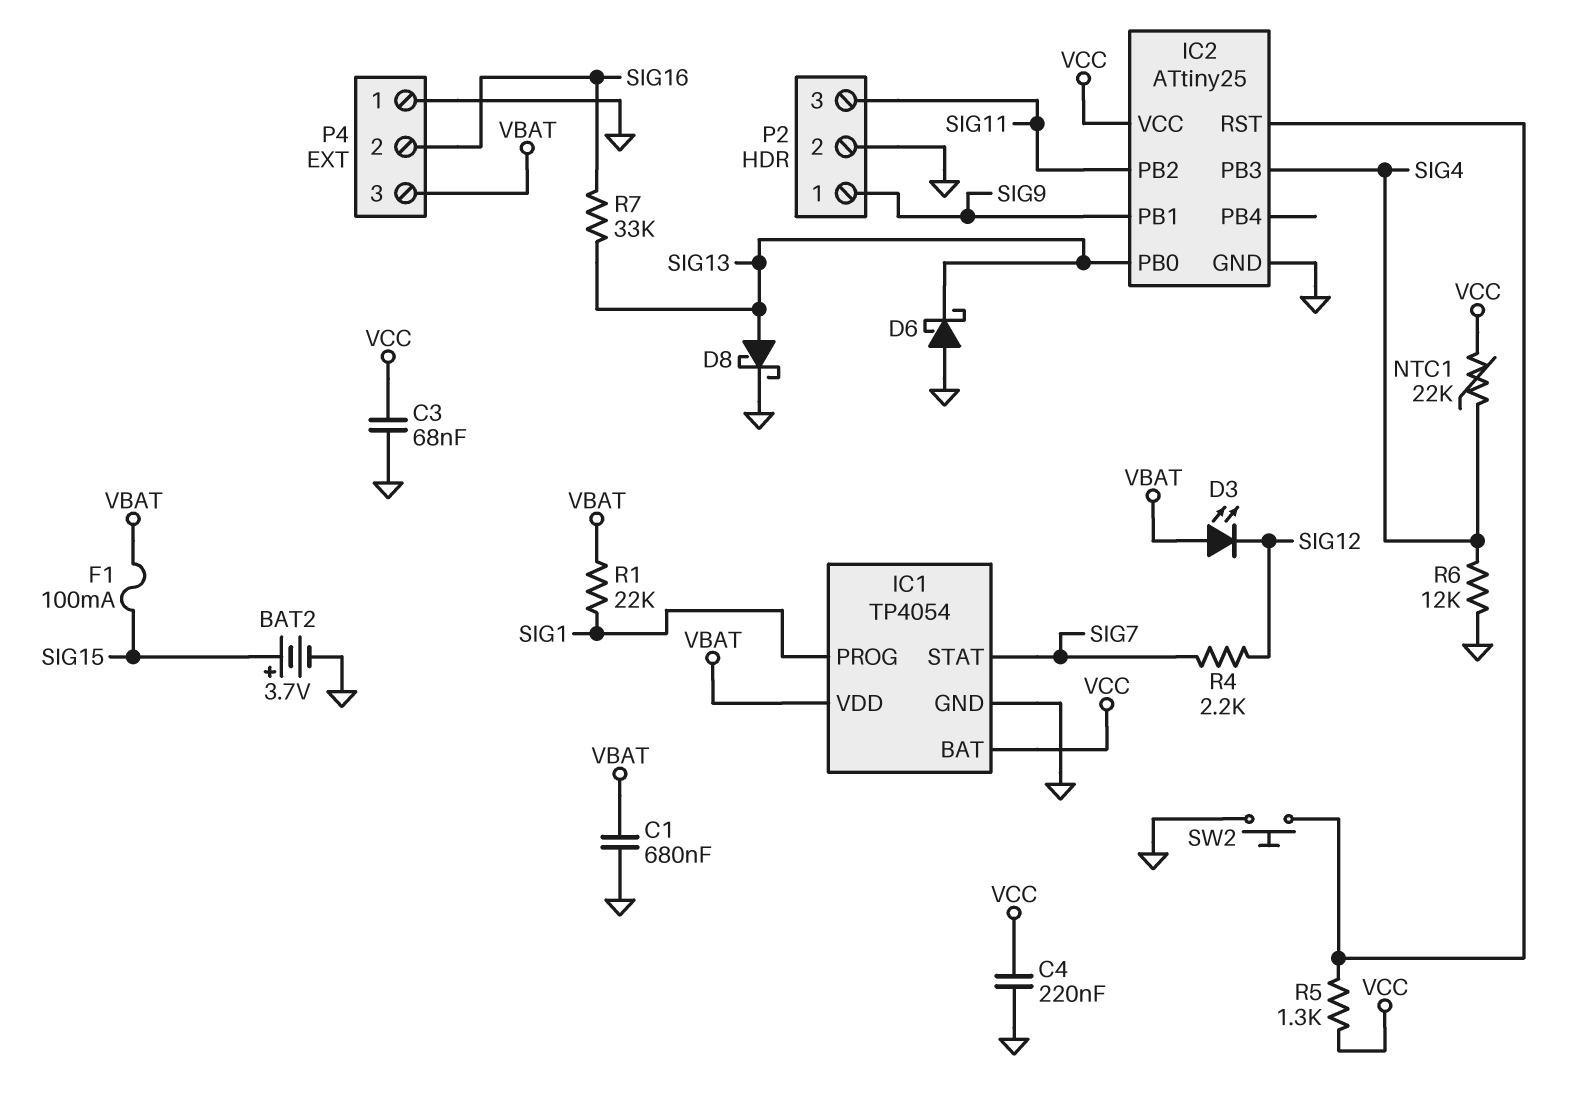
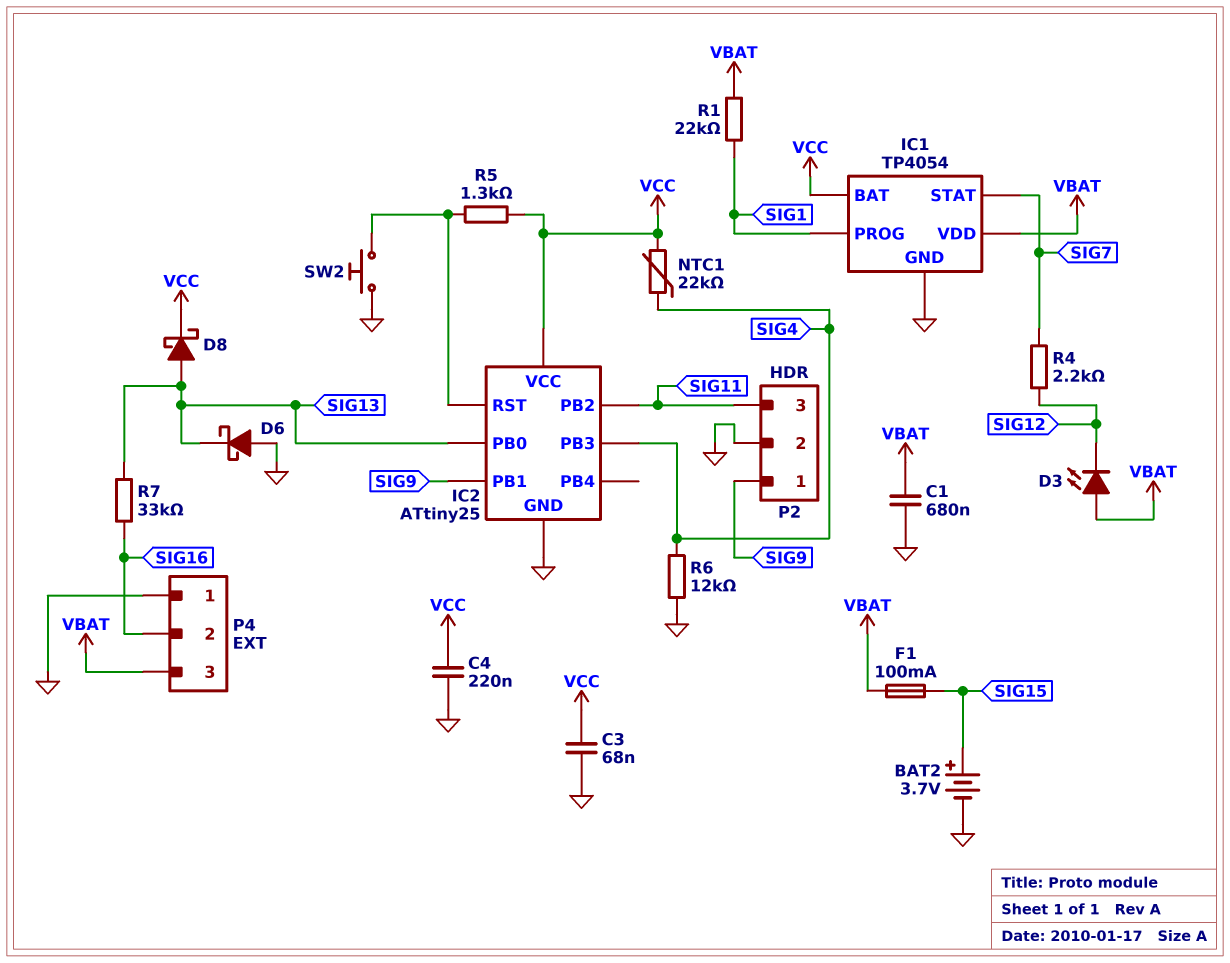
D8: schottky (A SIG13, K GND) -> schottky (A SIG13, K VCC)

